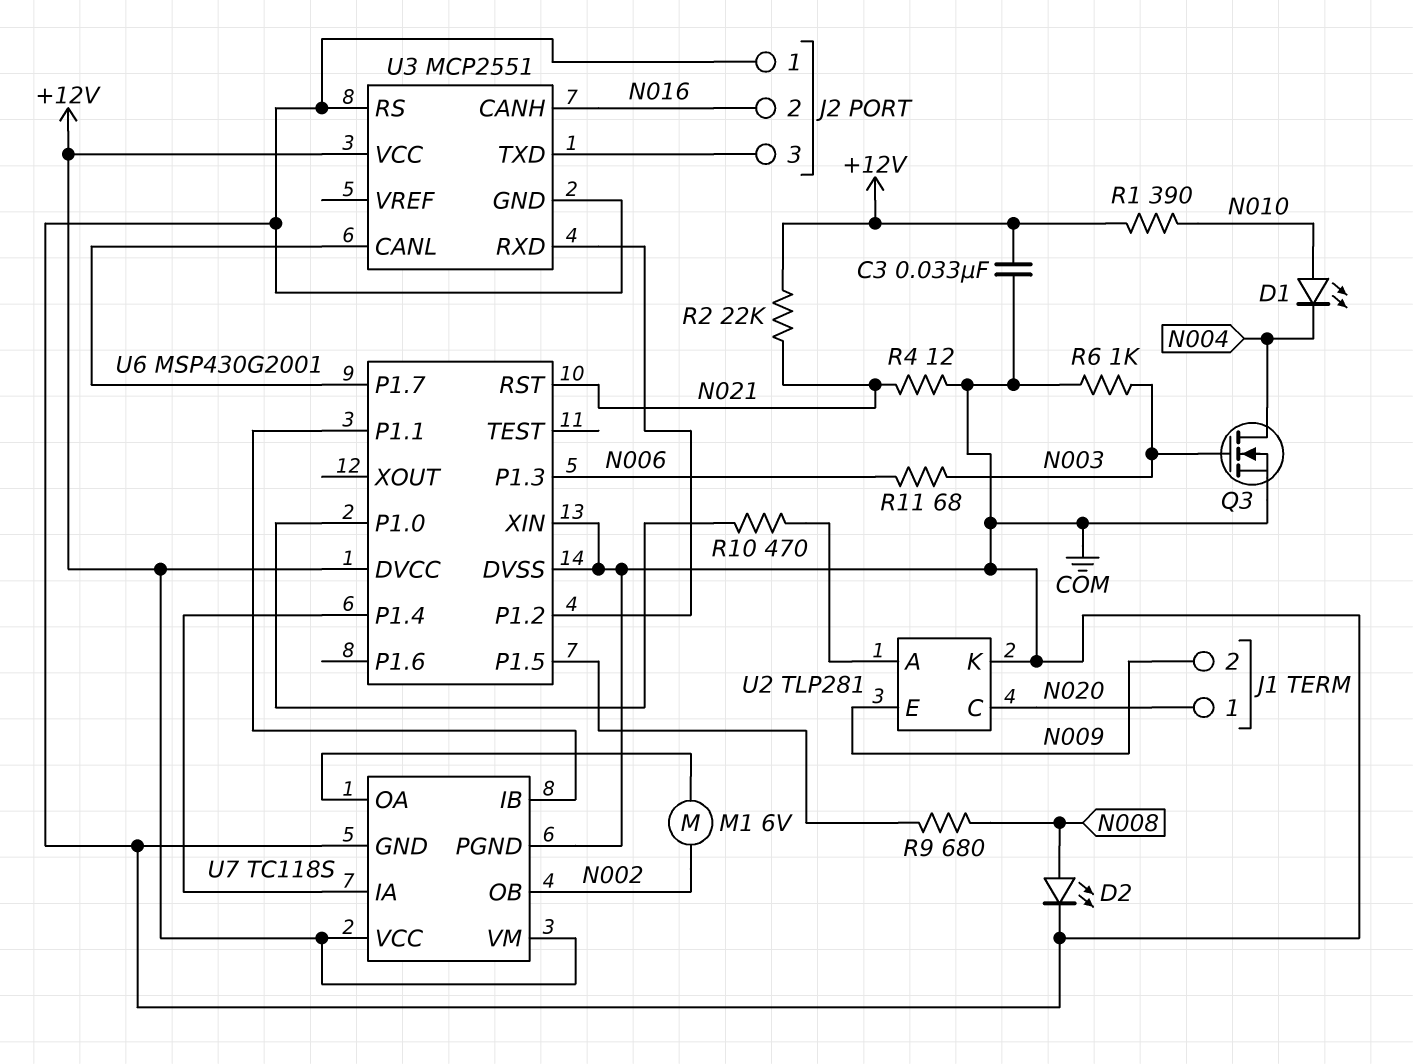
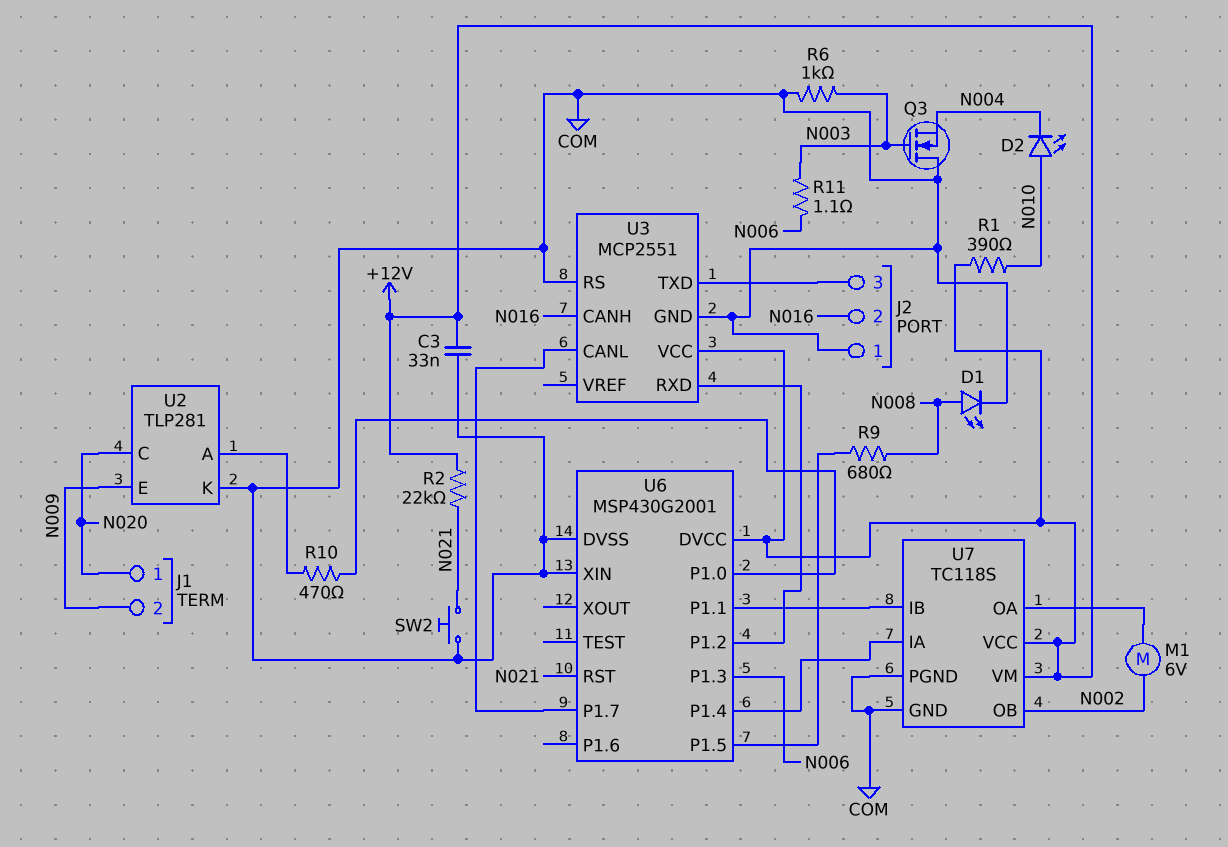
D1: LED (A N010, K N004) -> LED (A N008, K COM)
D2: LED (A N008, K COM) -> LED (A N010, K N004)
Q3: NMOS (G N003, D N004, S COM) -> NMOS (G N003, D COM, S N004)
R4: 12 (COM, N021) -> none
R11: 68 (N003, N006) -> 1.1 (N003, N006)
SW2: none -> button (COM, N021)

